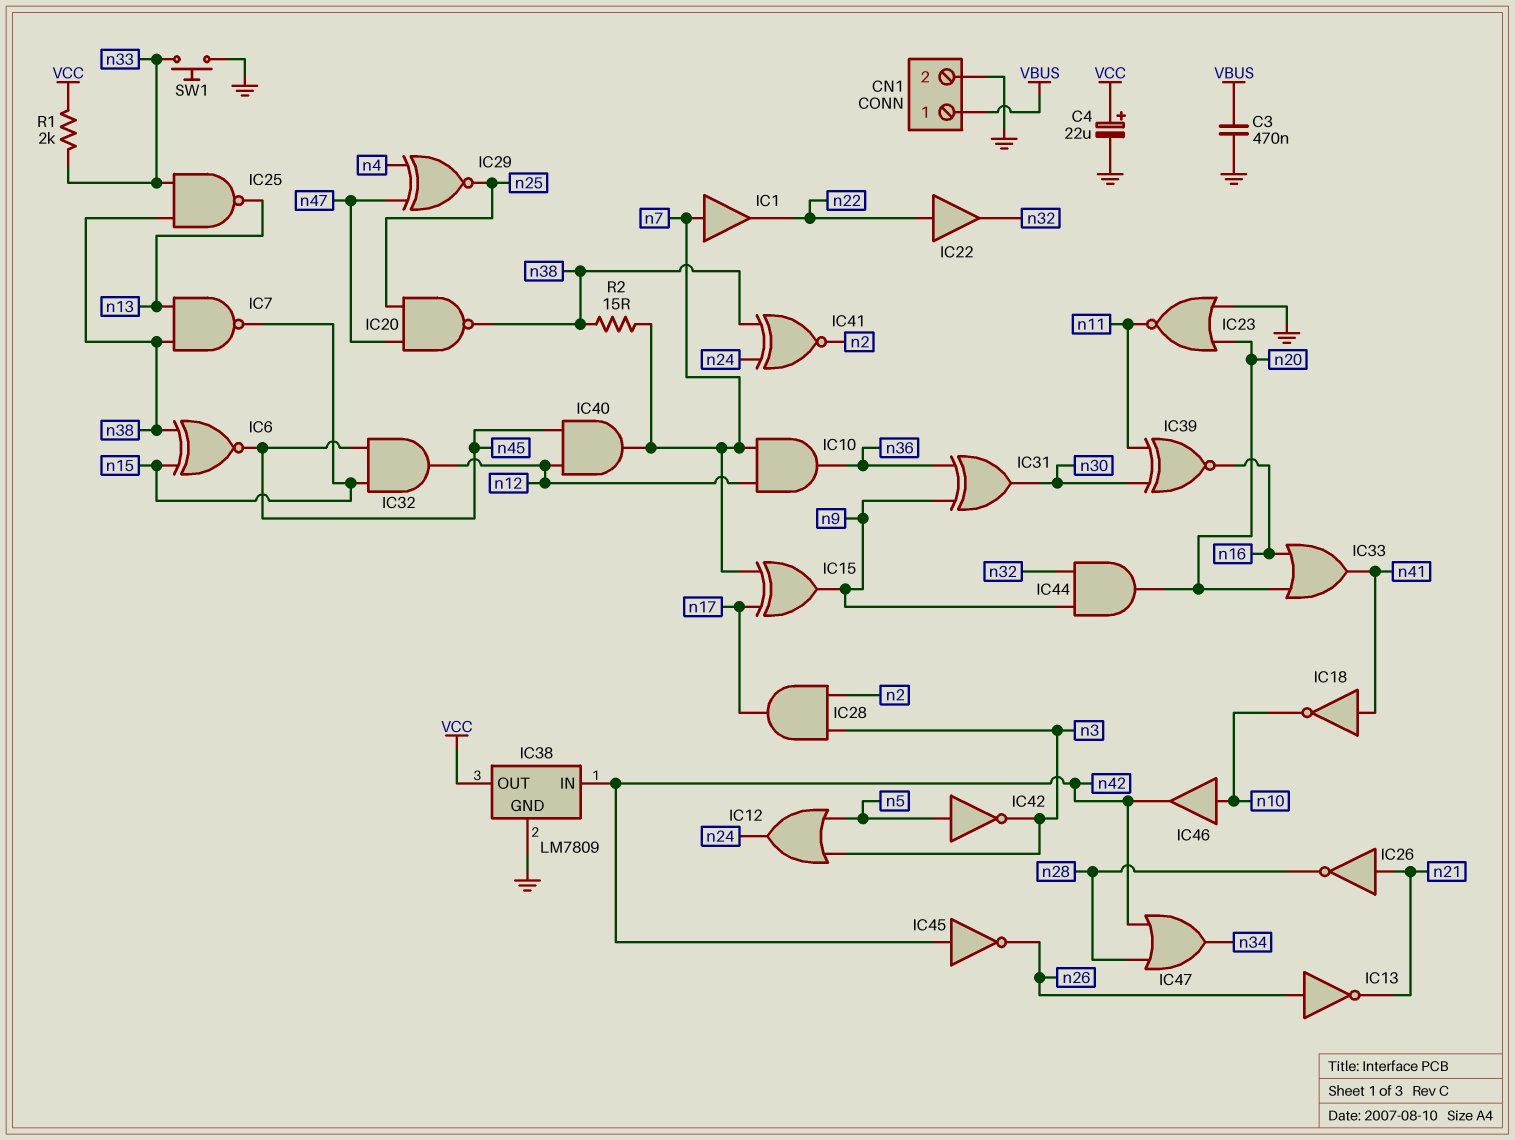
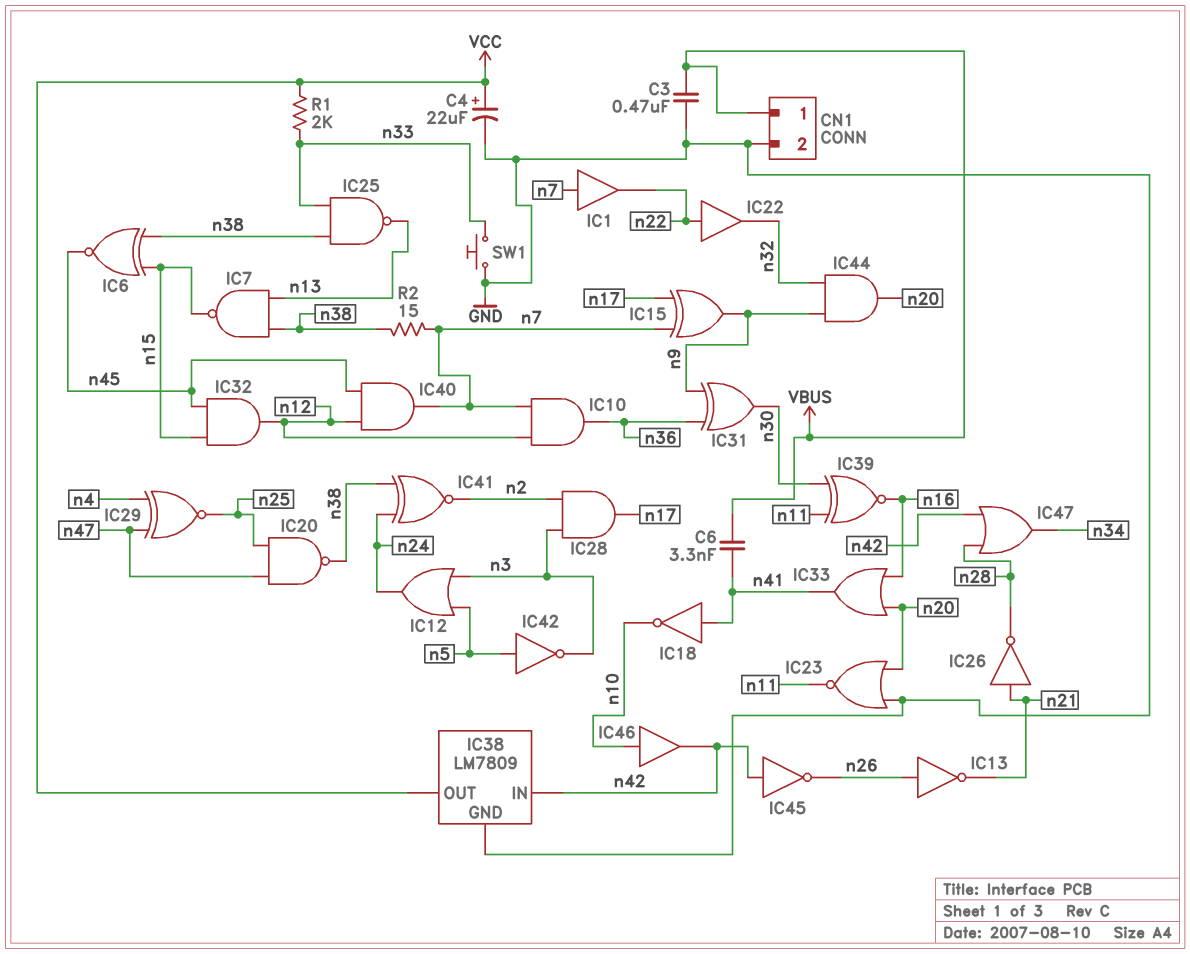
C6: none -> 3.3nF (VBUS, n41)

